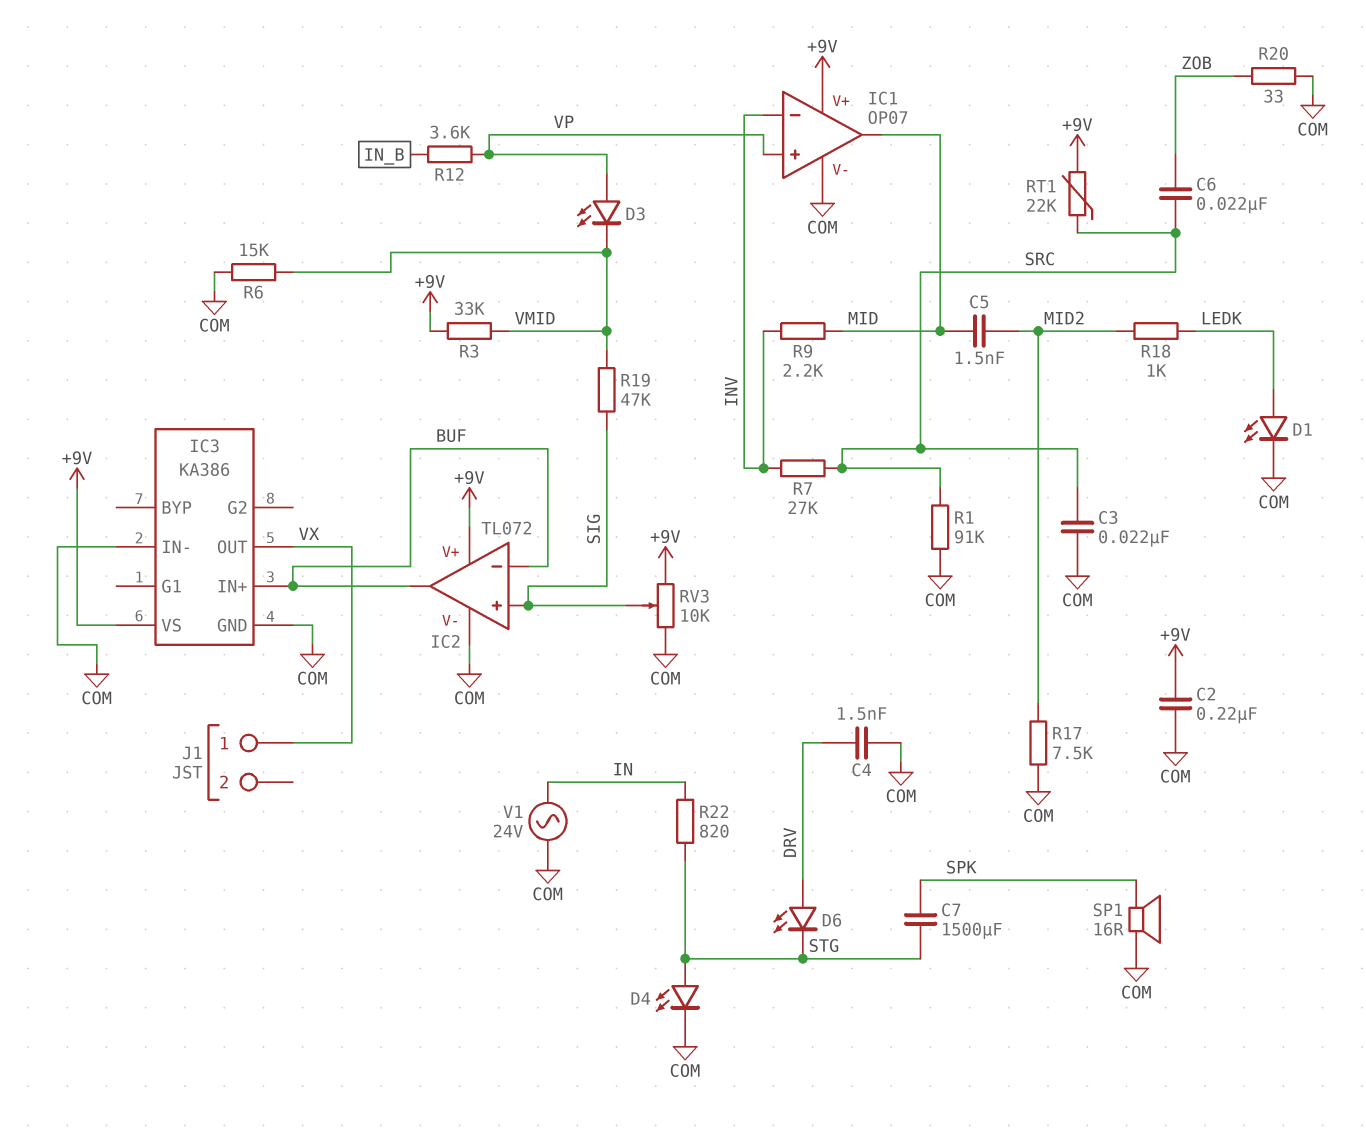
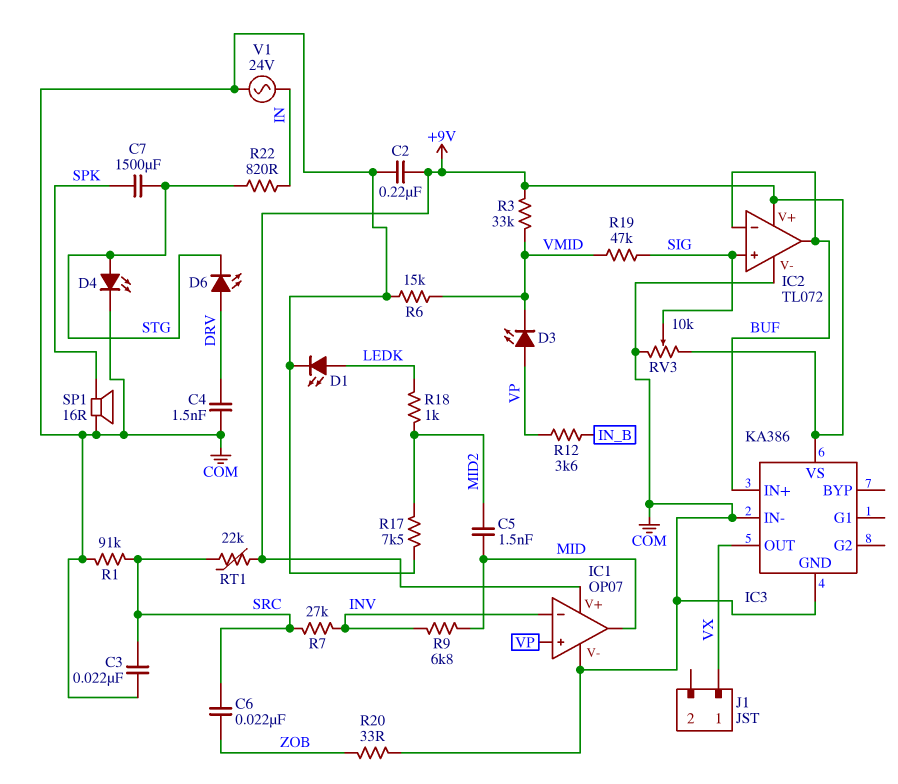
R9: 2.2k (INV, MID) -> 6.8k (INV, MID)

